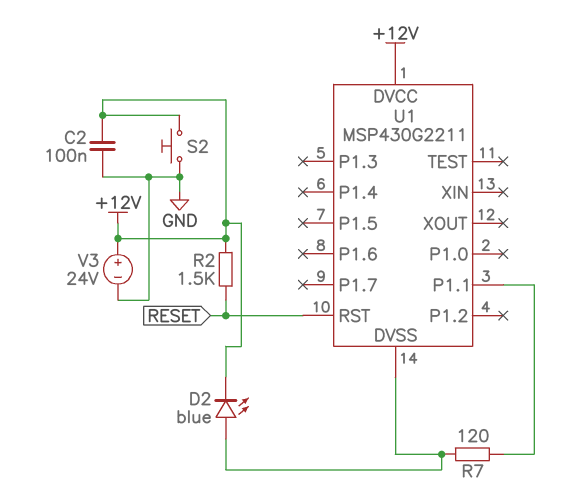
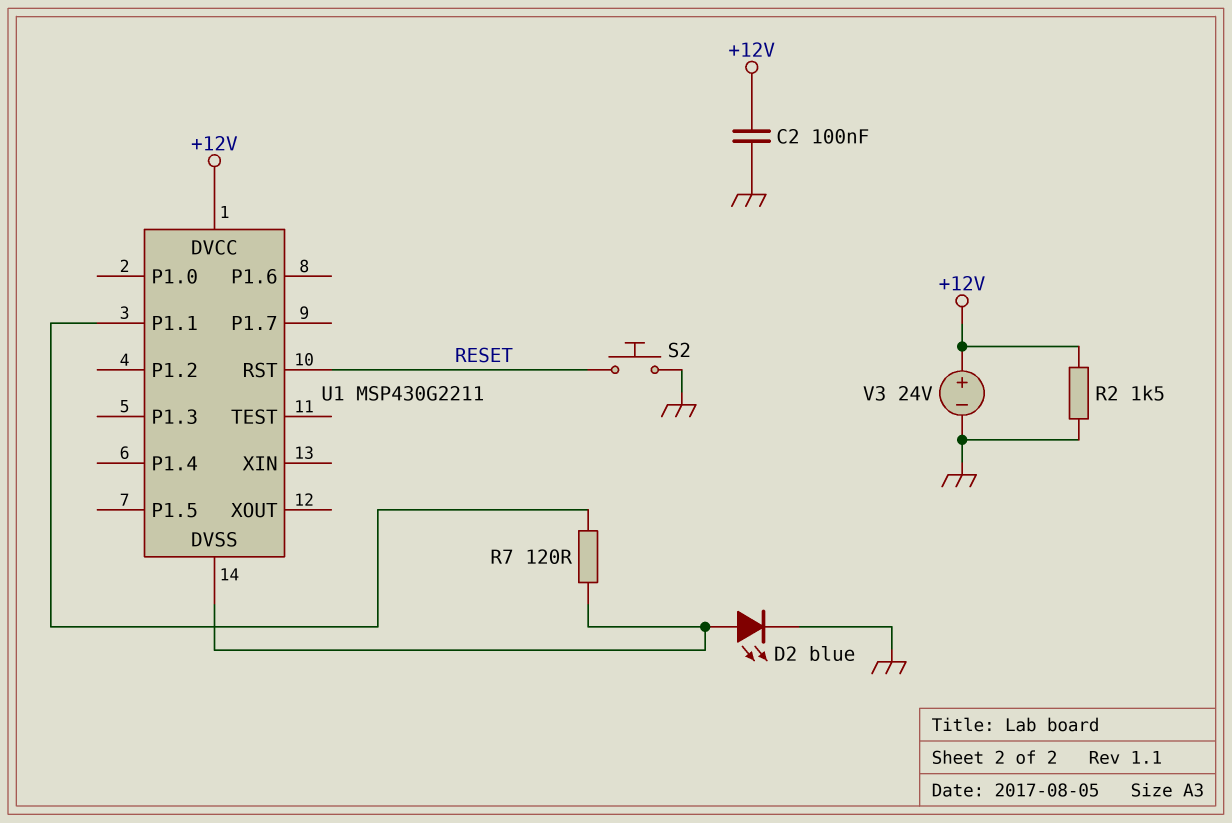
D2: LED blue (A U1/DVSS, K +12V) -> LED blue (A U1/DVSS, K GND)
R2: 1.5k (+12V, RESET) -> 1.5k (+12V, GND)
S2: button (+12V, GND) -> button (GND, RESET)

